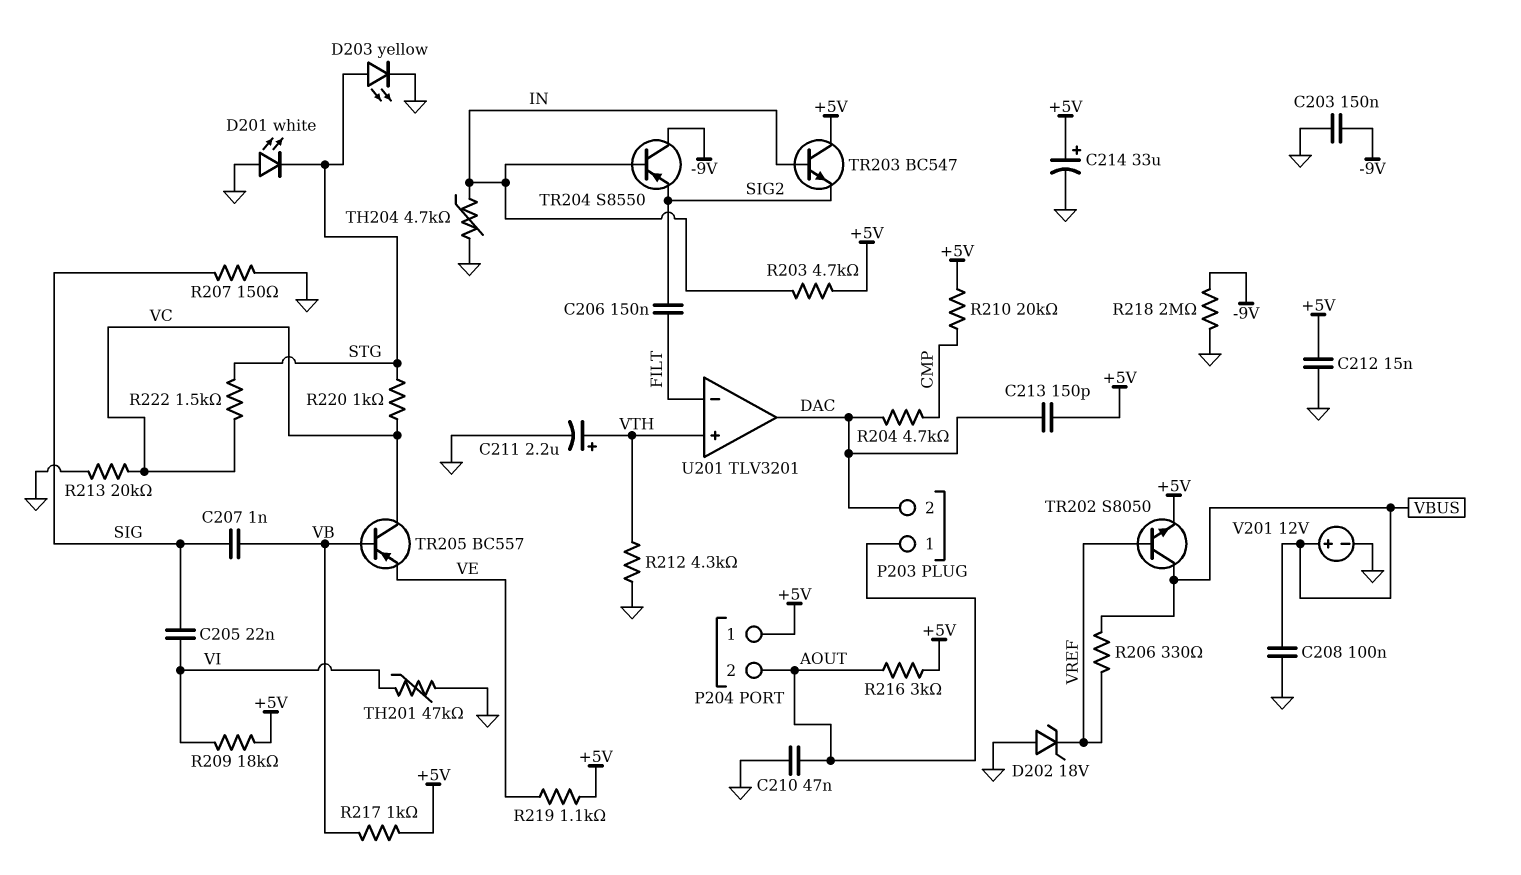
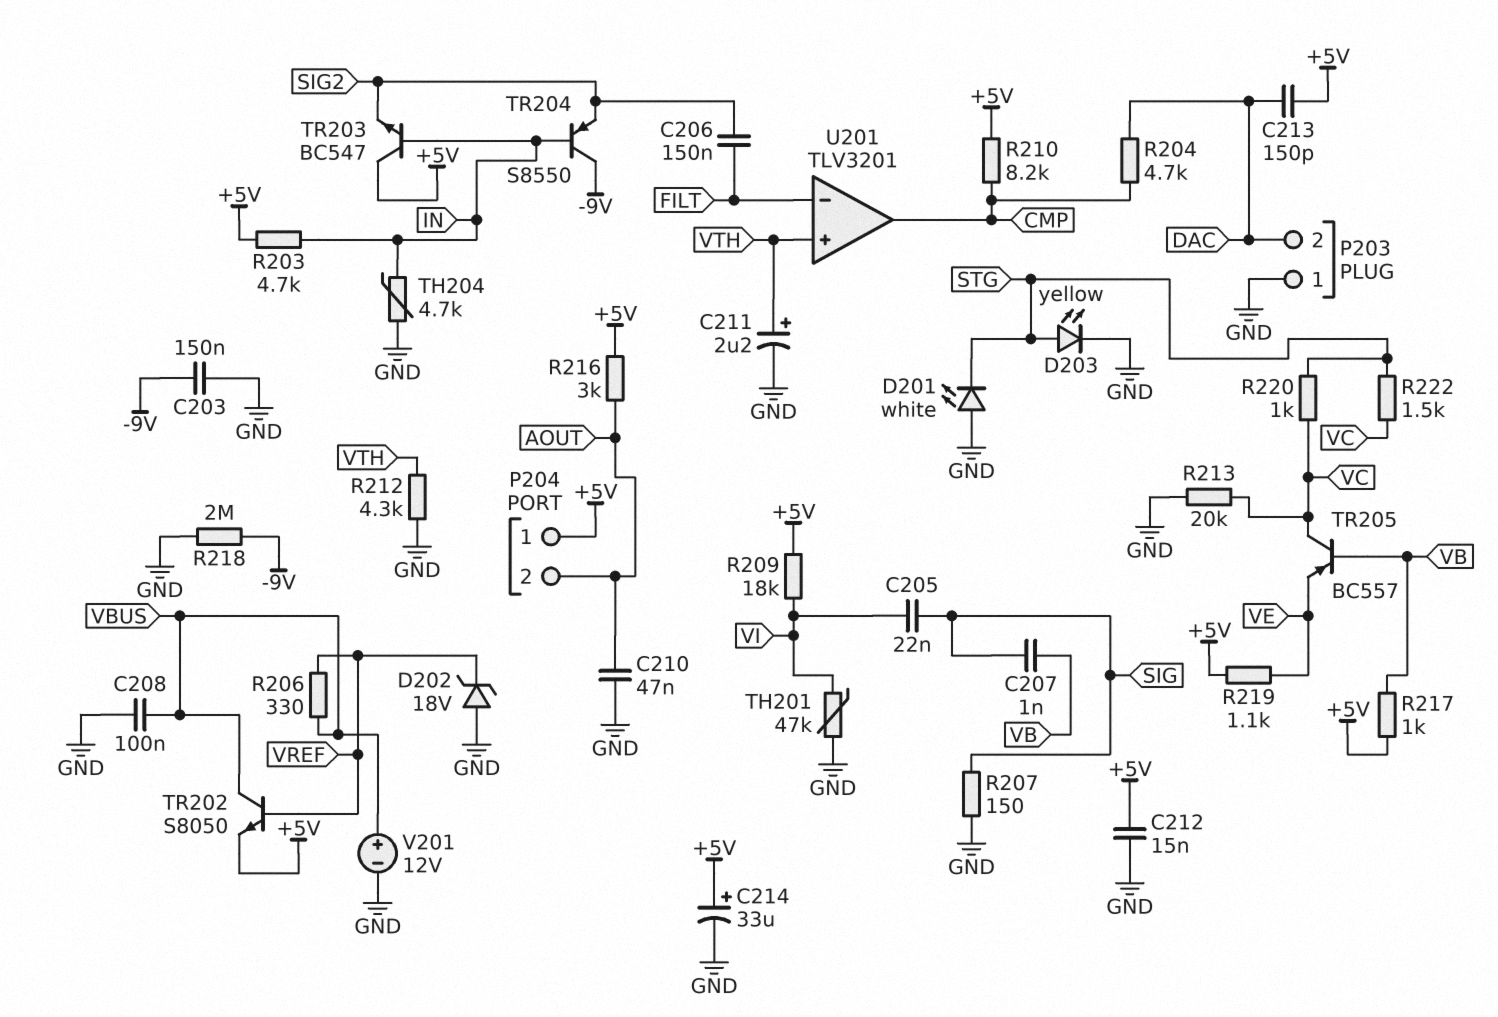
P203 pin 1: AOUT -> GND
R210: 20k (+5V, CMP) -> 8.2k (+5V, CMP)
U201 pin out: DAC -> CMP

